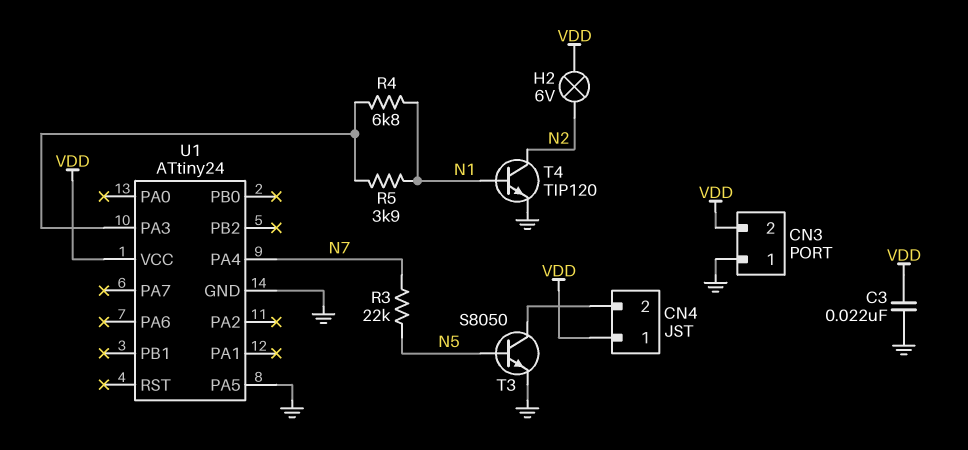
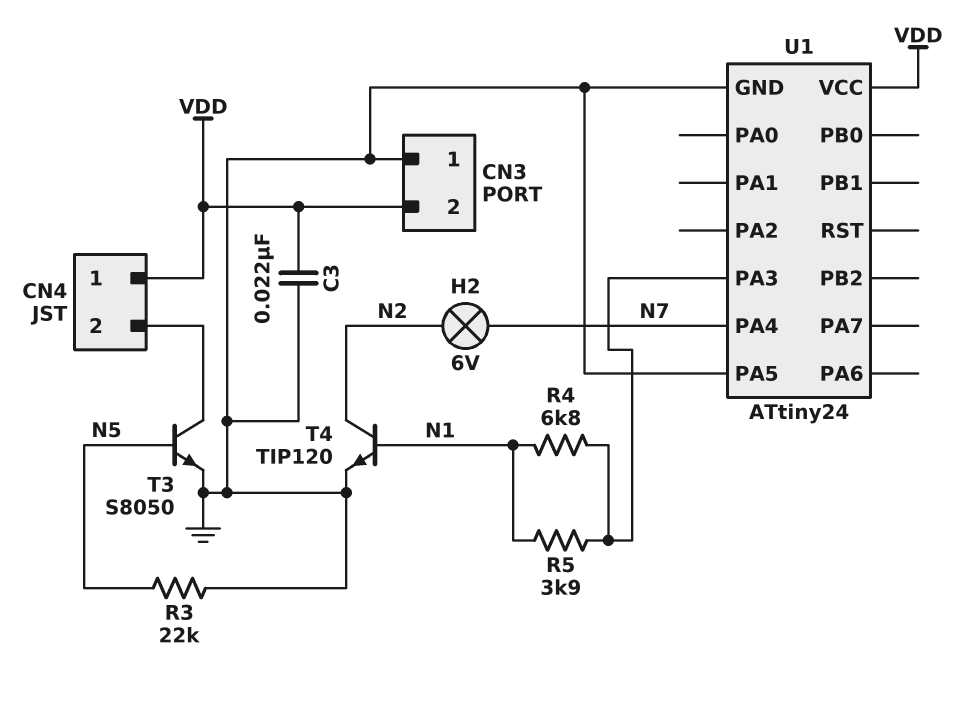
H2: lamp 6V (N2, VDD) -> lamp 6V (N2, N7)
R3: 22k (N5, N7) -> 22k (GND, N5)

